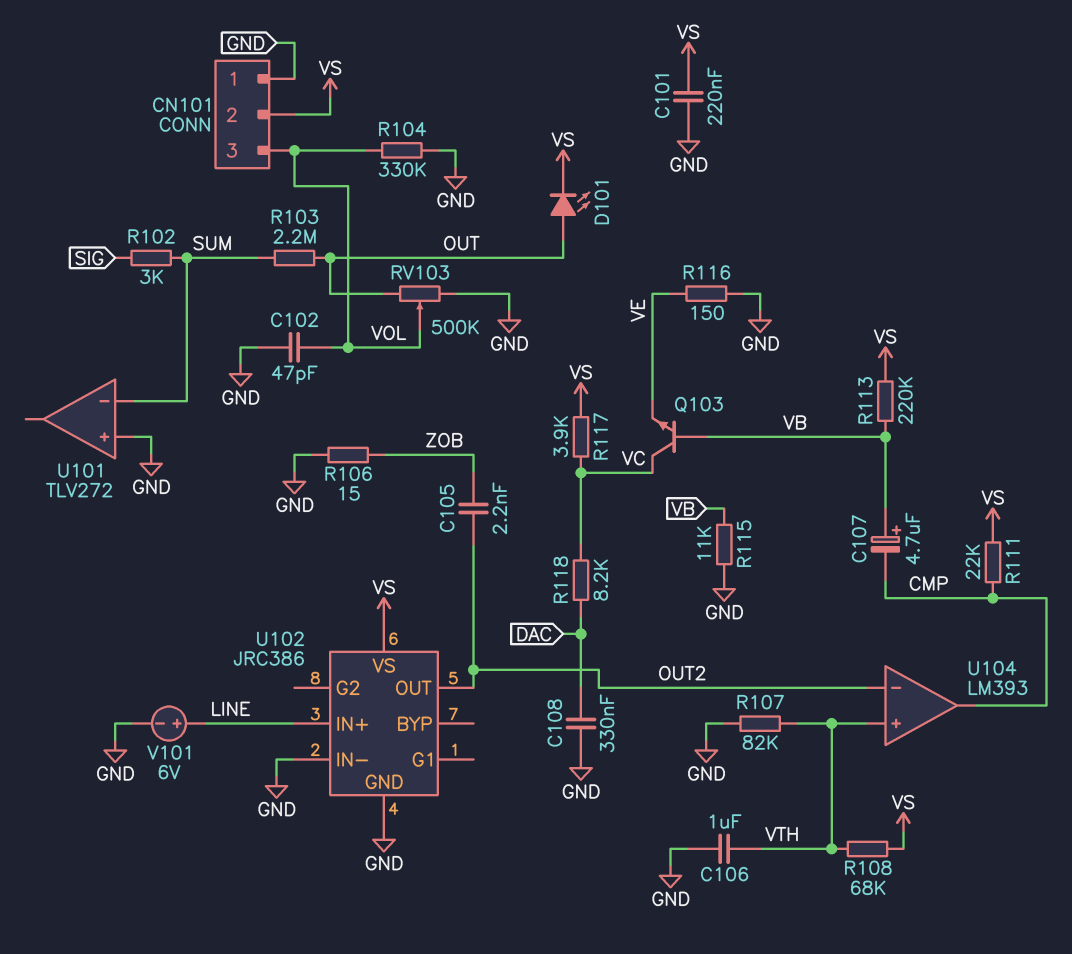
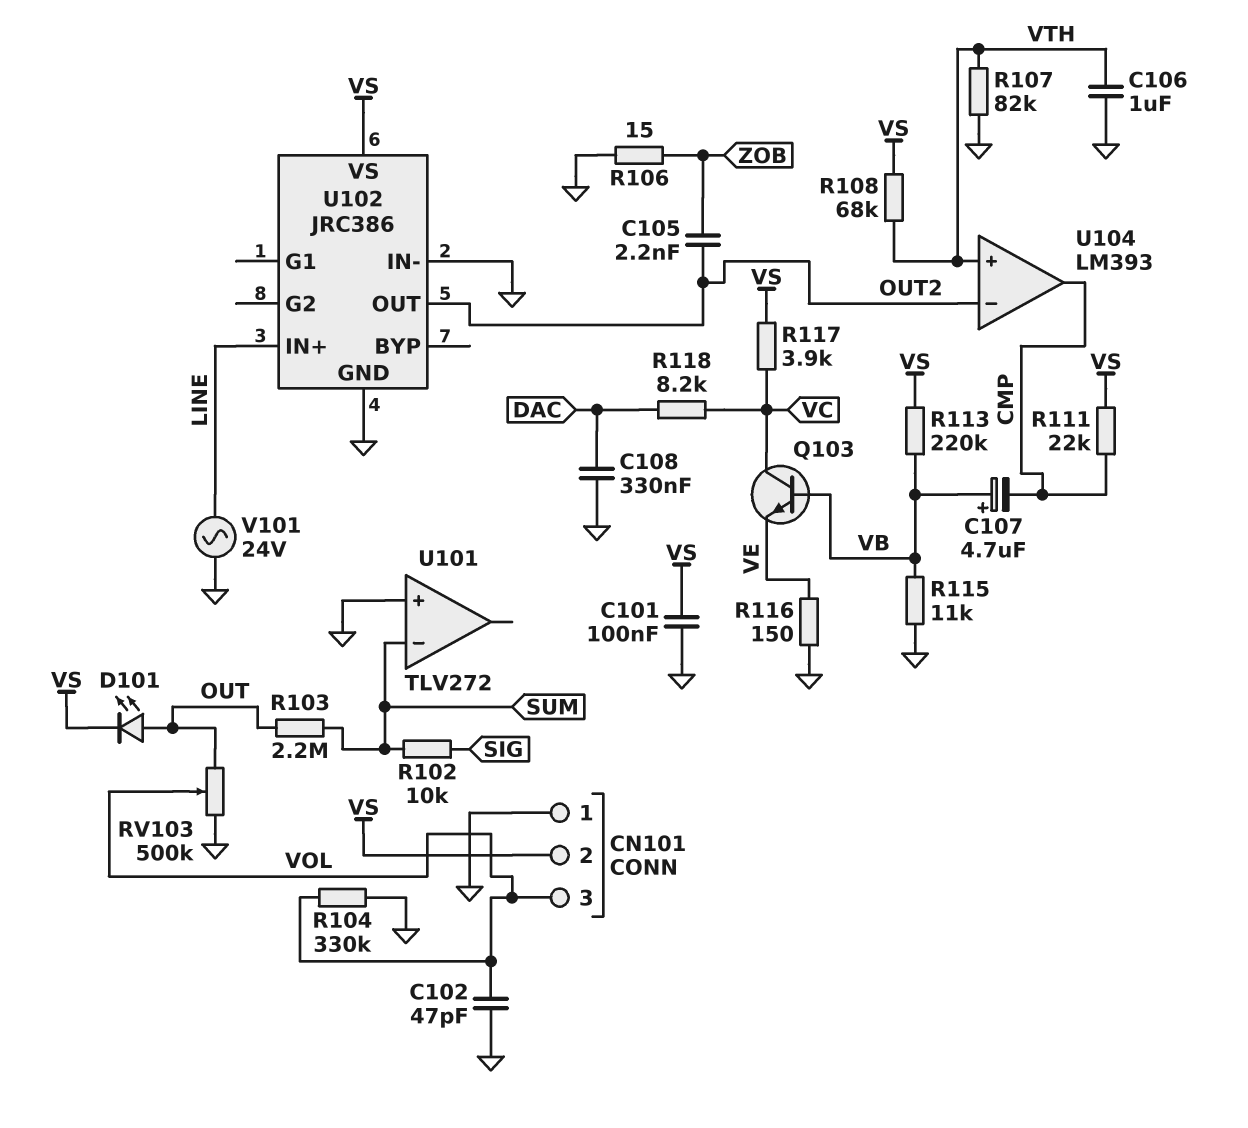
C101: 220nF (GND, VS) -> 100nF (GND, VS)
R102: 3k (SIG, SUM) -> 10k (SIG, SUM)
V101: 6V (plus LINE, minus GND) -> AC 24V (GND, LINE)

